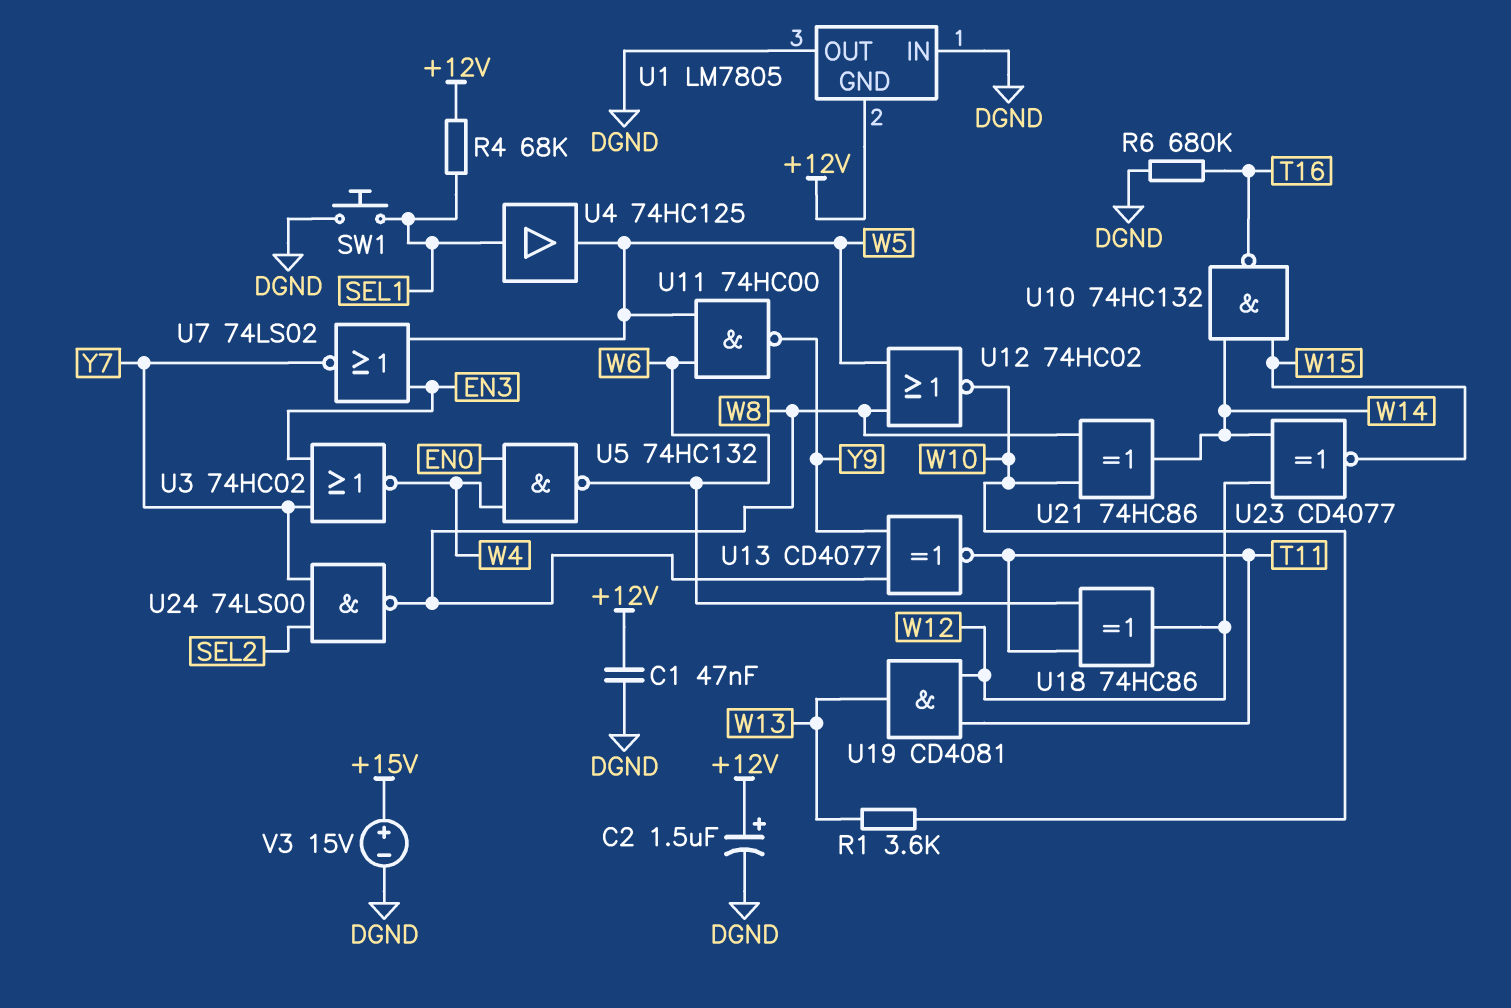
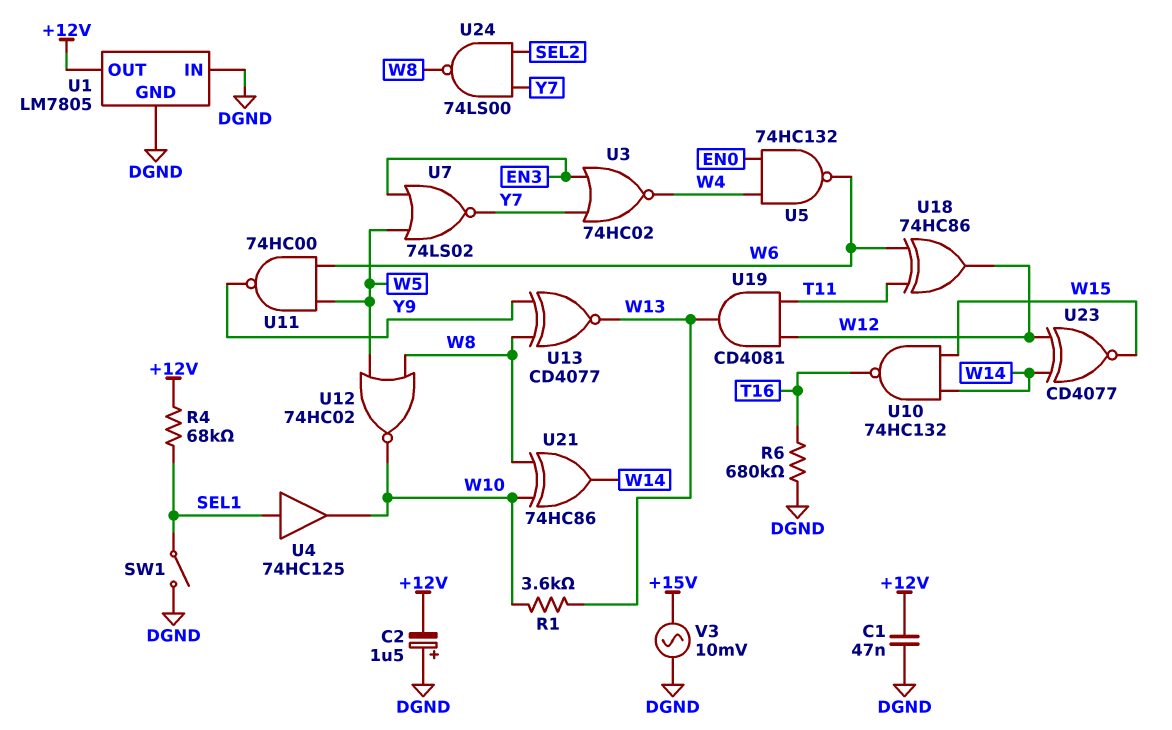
C2: 1.5uF (plus +12V, minus DGND) -> 1.5uF (plus DGND, minus +12V)
SW1: button (DGND, SEL1) -> switch (DGND, SEL1)
U1 pin GND: +12V -> DGND
U1 pin OUT: DGND -> +12V
U4: buffer 74HC125 (in SEL1, out W5) -> buffer 74HC125 (in SEL1, out W10)
U13: XNOR CD4077 (in W8, in Y9, out T11) -> XNOR CD4077 (in W8, in Y9, out W13)
V3: 15V (plus +15V, minus DGND) -> AC 10mV (+15V, DGND)

